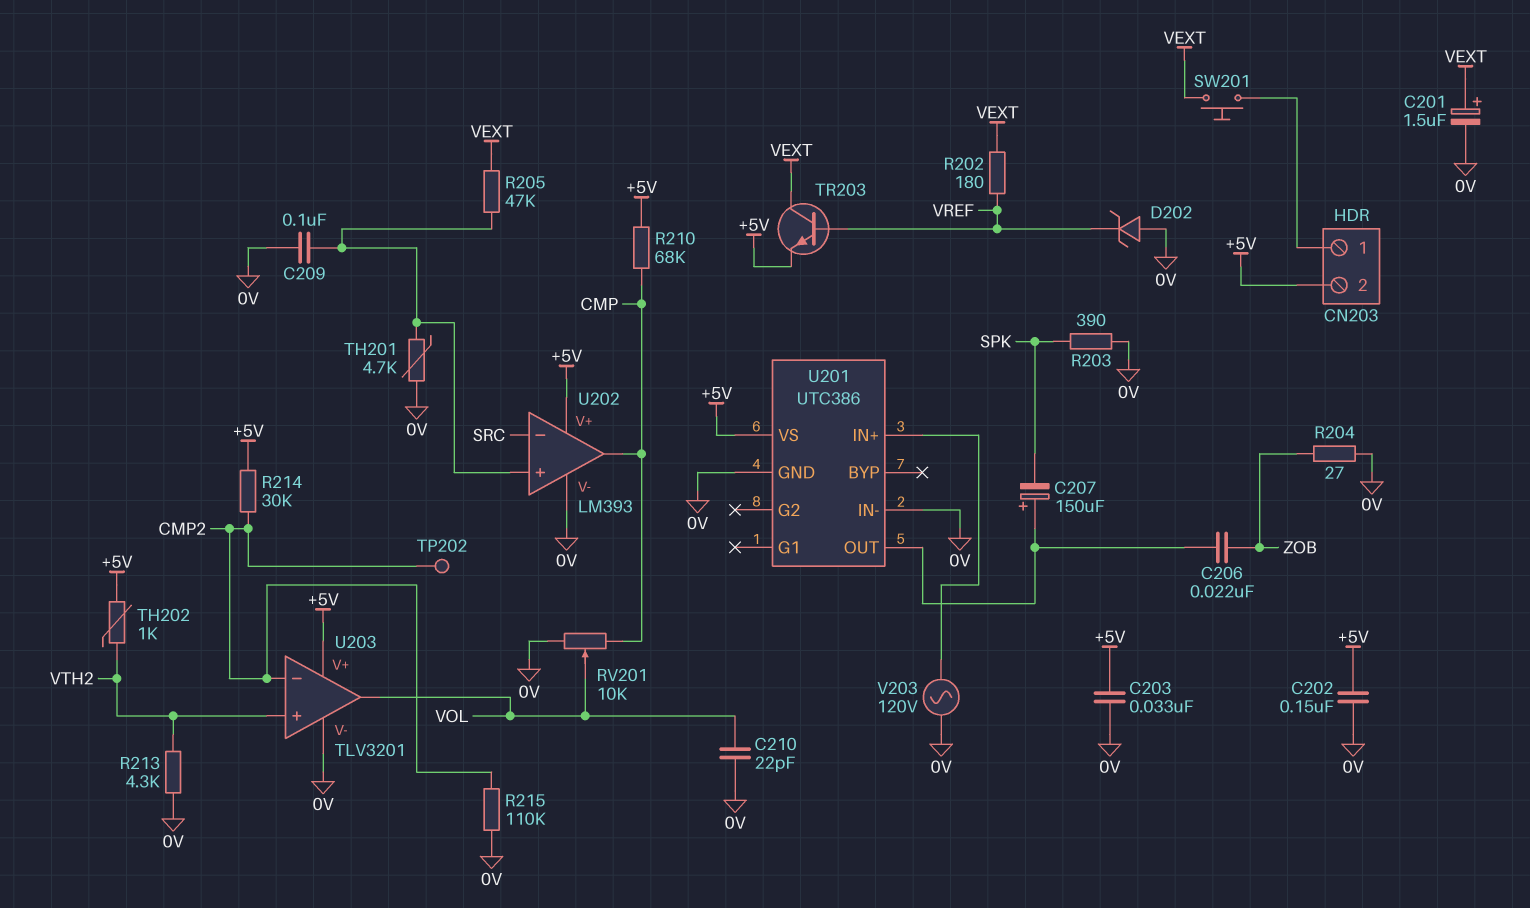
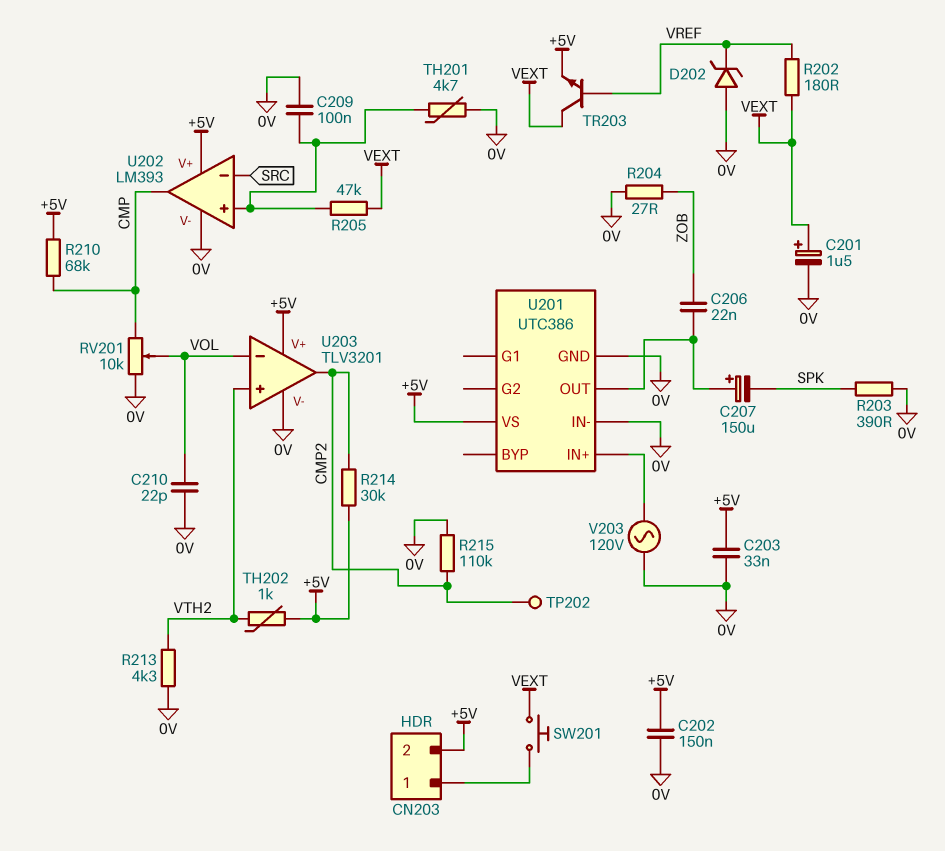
U203 pin in-: CMP2 -> VOL
U203 pin out: VOL -> CMP2

